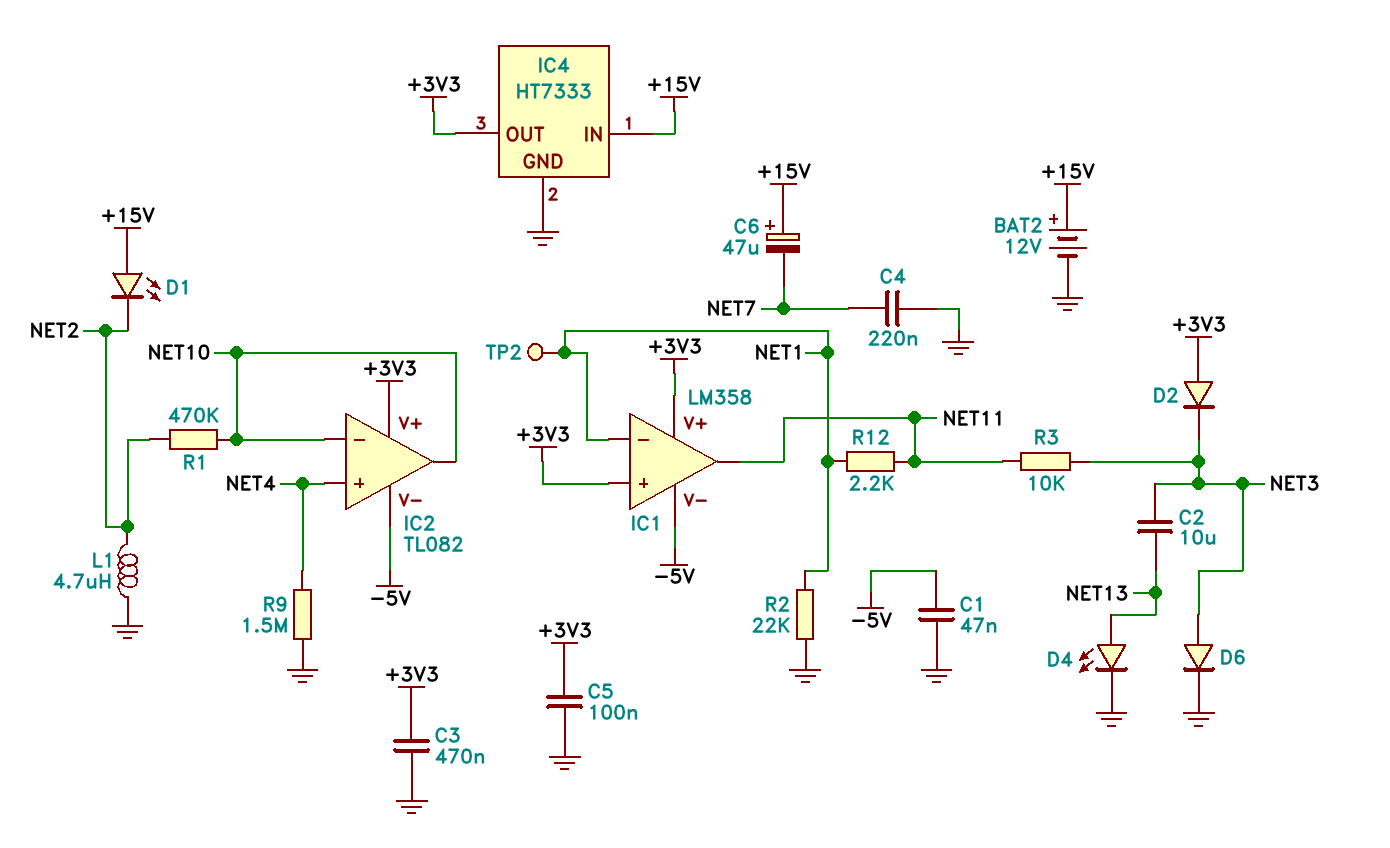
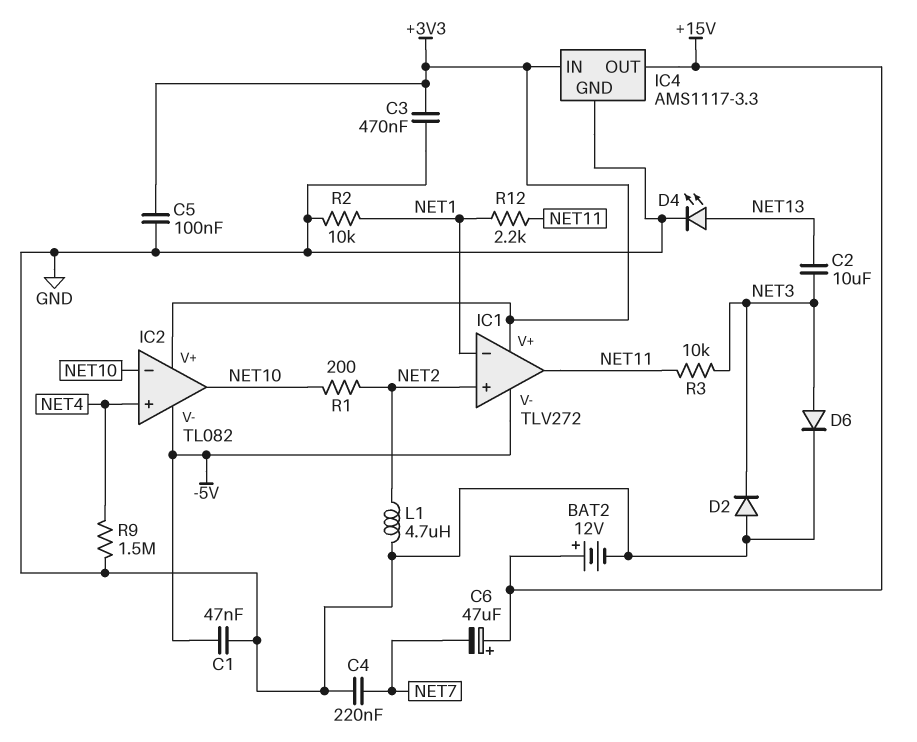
D1: LED (A +15V, K NET2) -> none
D2: diode (A +3V3, K NET3) -> diode (A GND, K NET3)
IC1: LM358 -> TLV272
IC1 pin in+: +3V3 -> NET2
IC4: HT7333 -> AMS1117-3.3
IC4 pin IN: +15V -> +3V3
IC4 pin OUT: +3V3 -> +15V
R1: 470k (NET2, NET10) -> 200 (NET2, NET10)
R2: 22k (GND, NET1) -> 10k (GND, NET1)
TP2: test point (NET1) -> none

